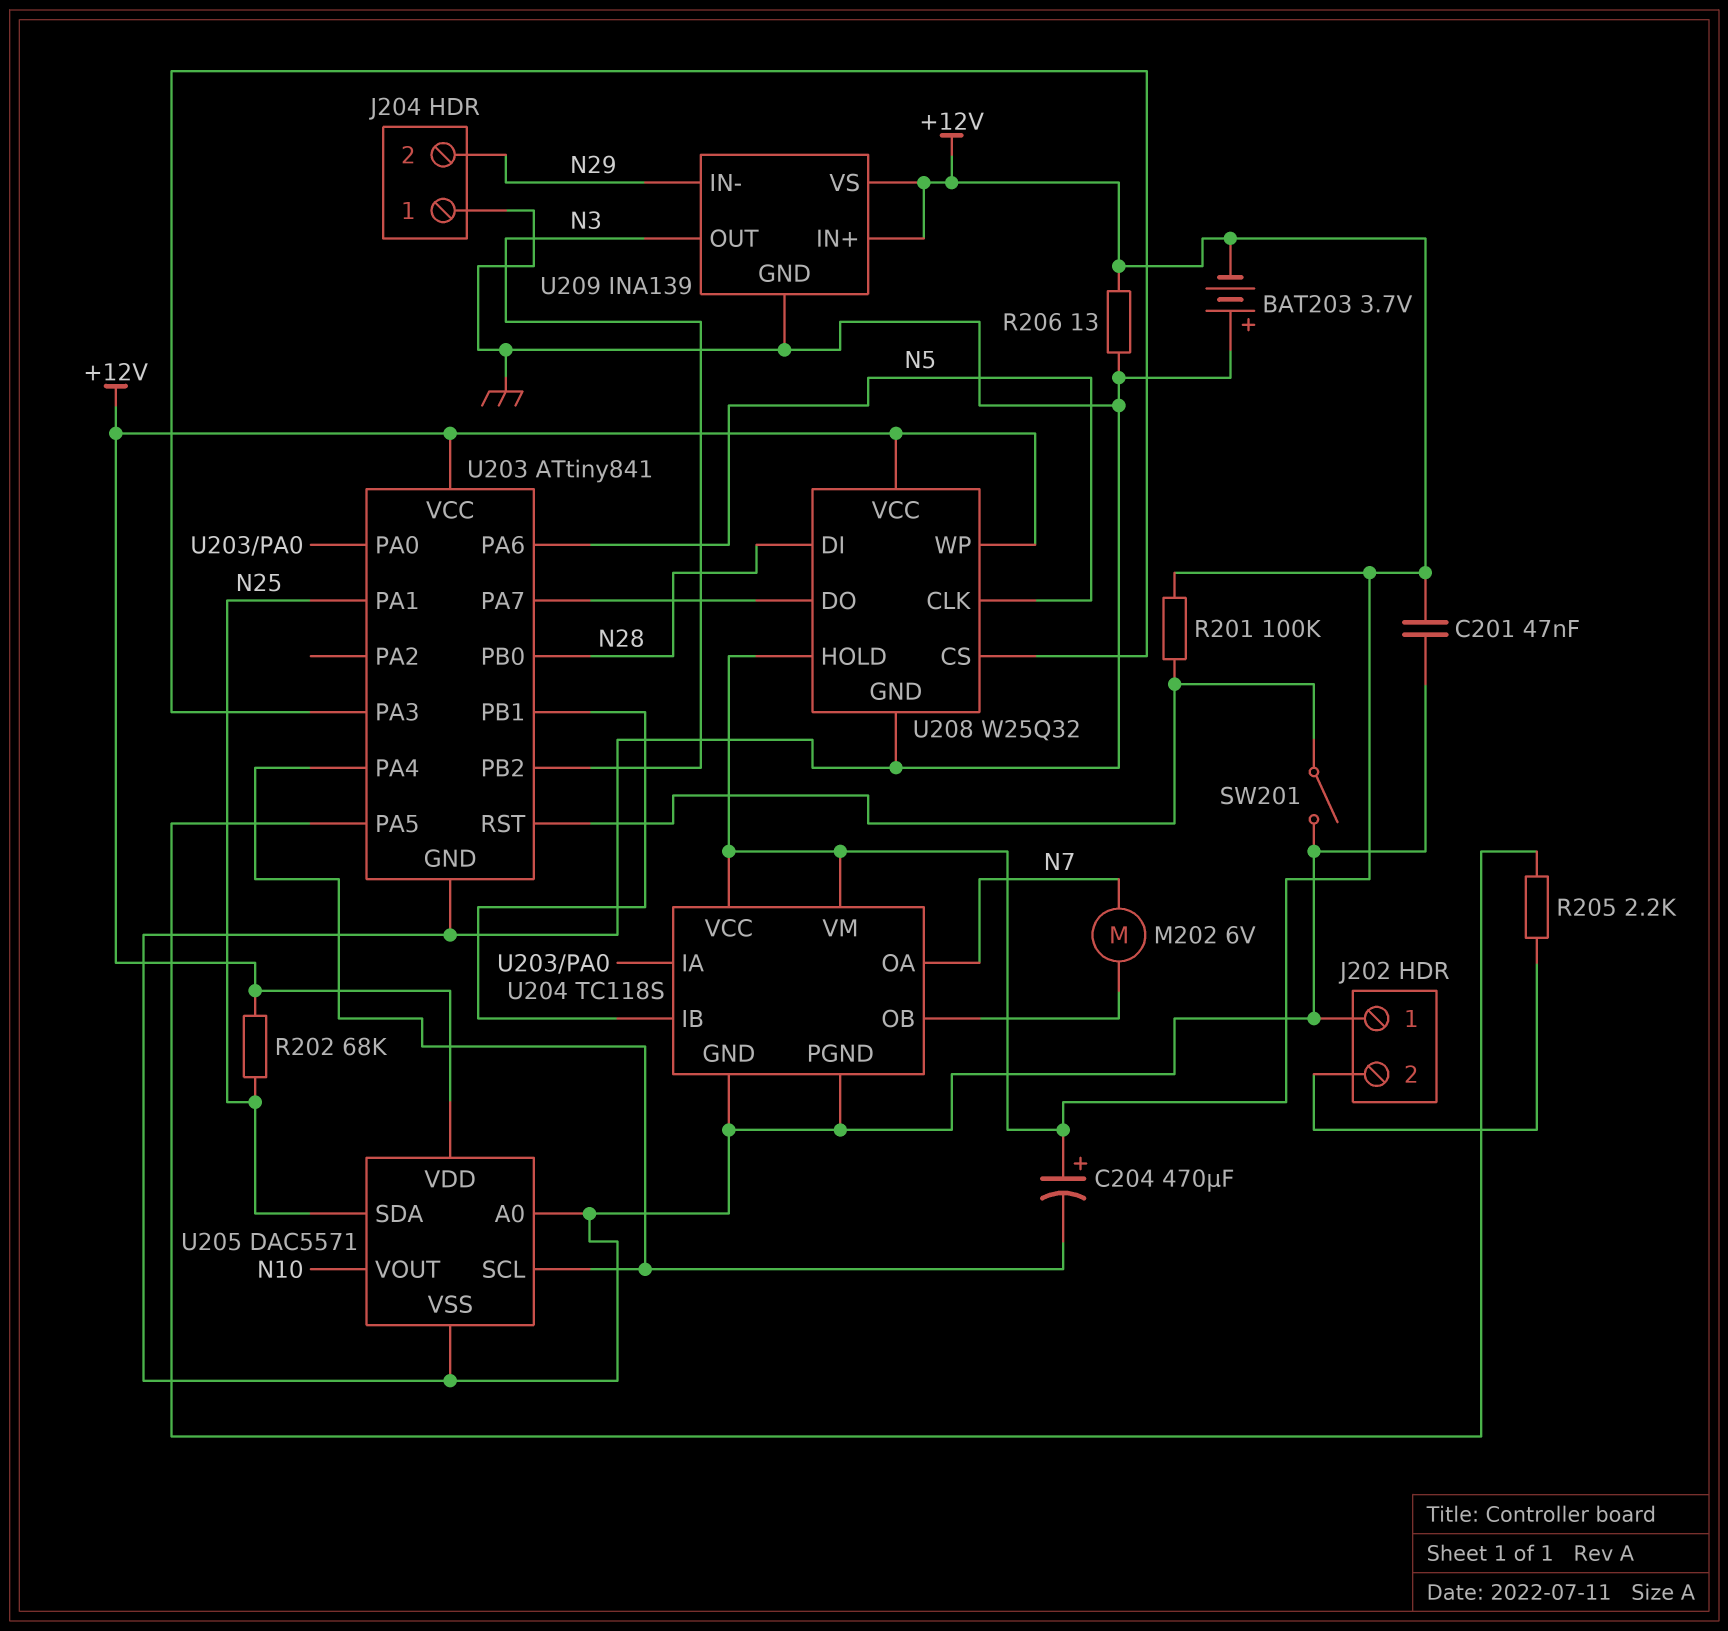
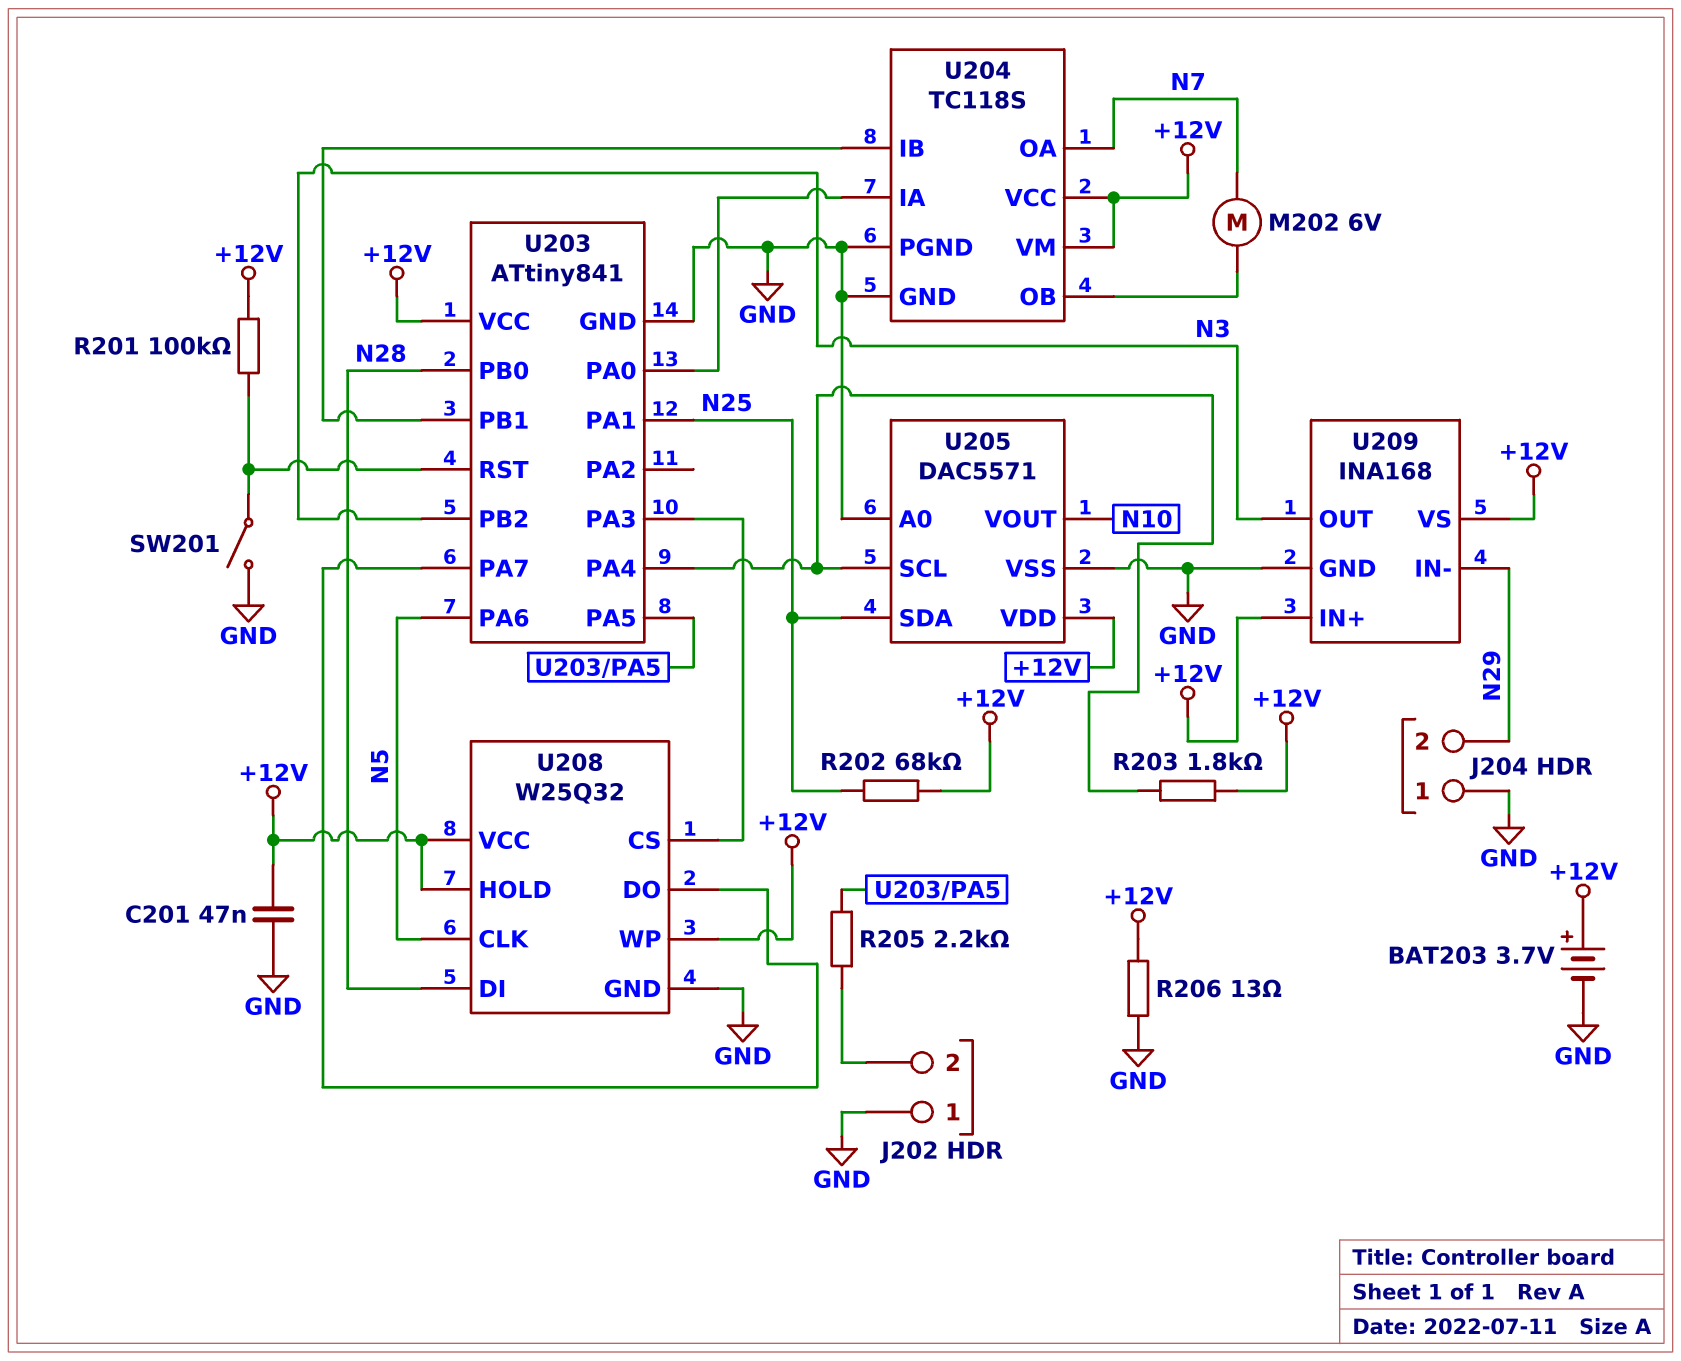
BAT203: 3.7V (plus GND, minus +12V) -> 3.7V (plus +12V, minus GND)
C204: 470uF (plus +12V, minus U203/PA4) -> none
R203: none -> 1.8k (+12V, U203/PA4)
U209: INA139 -> INA168

